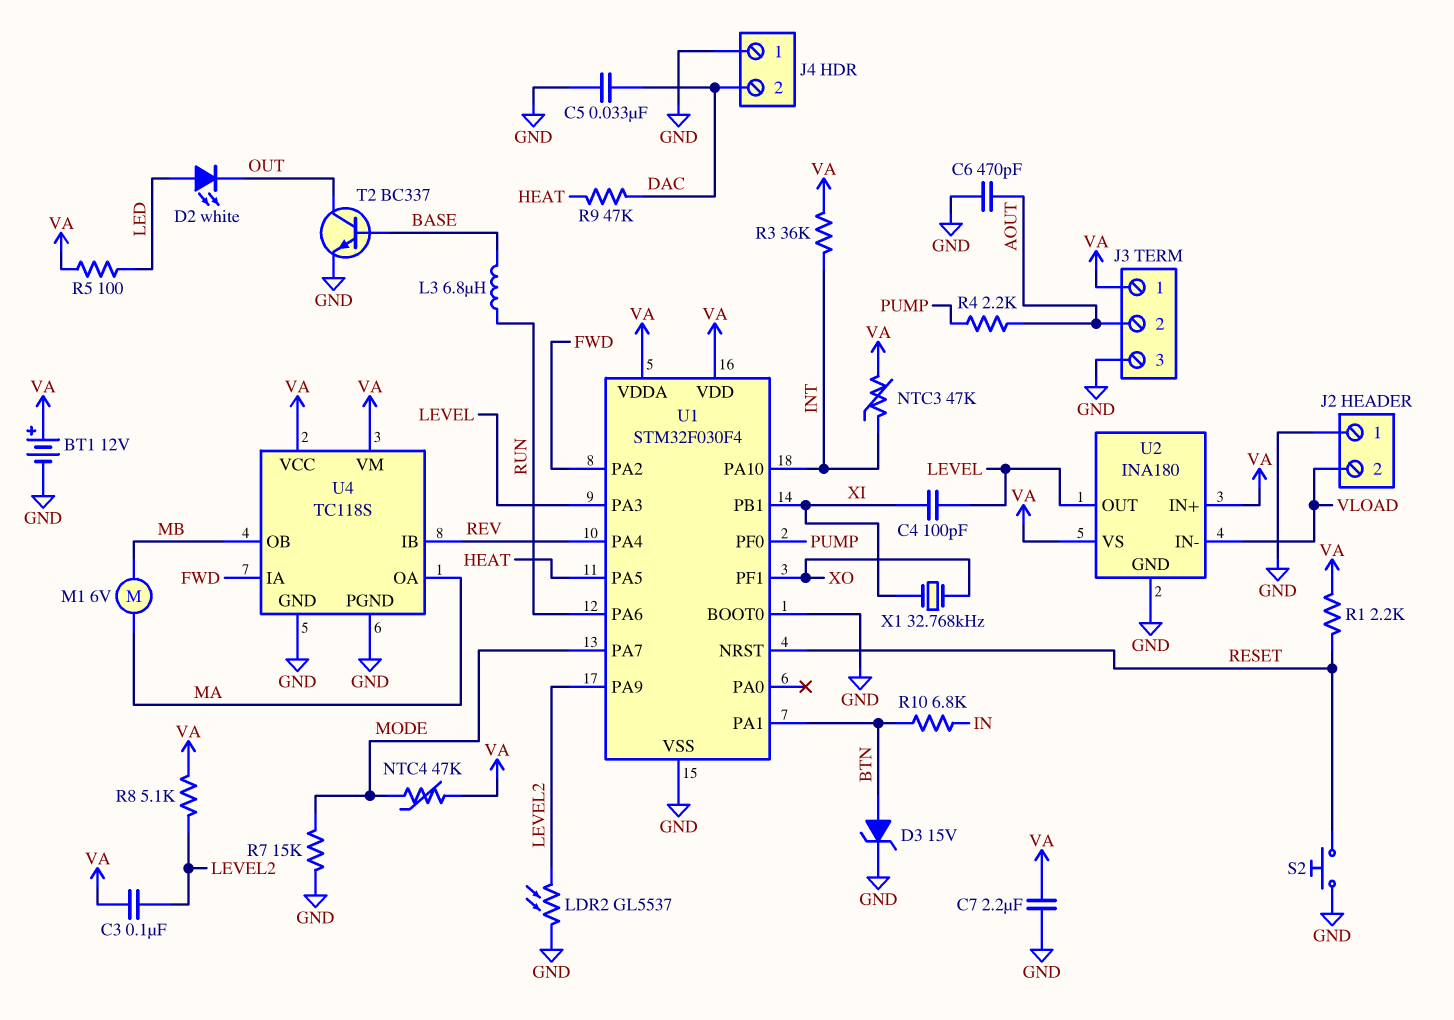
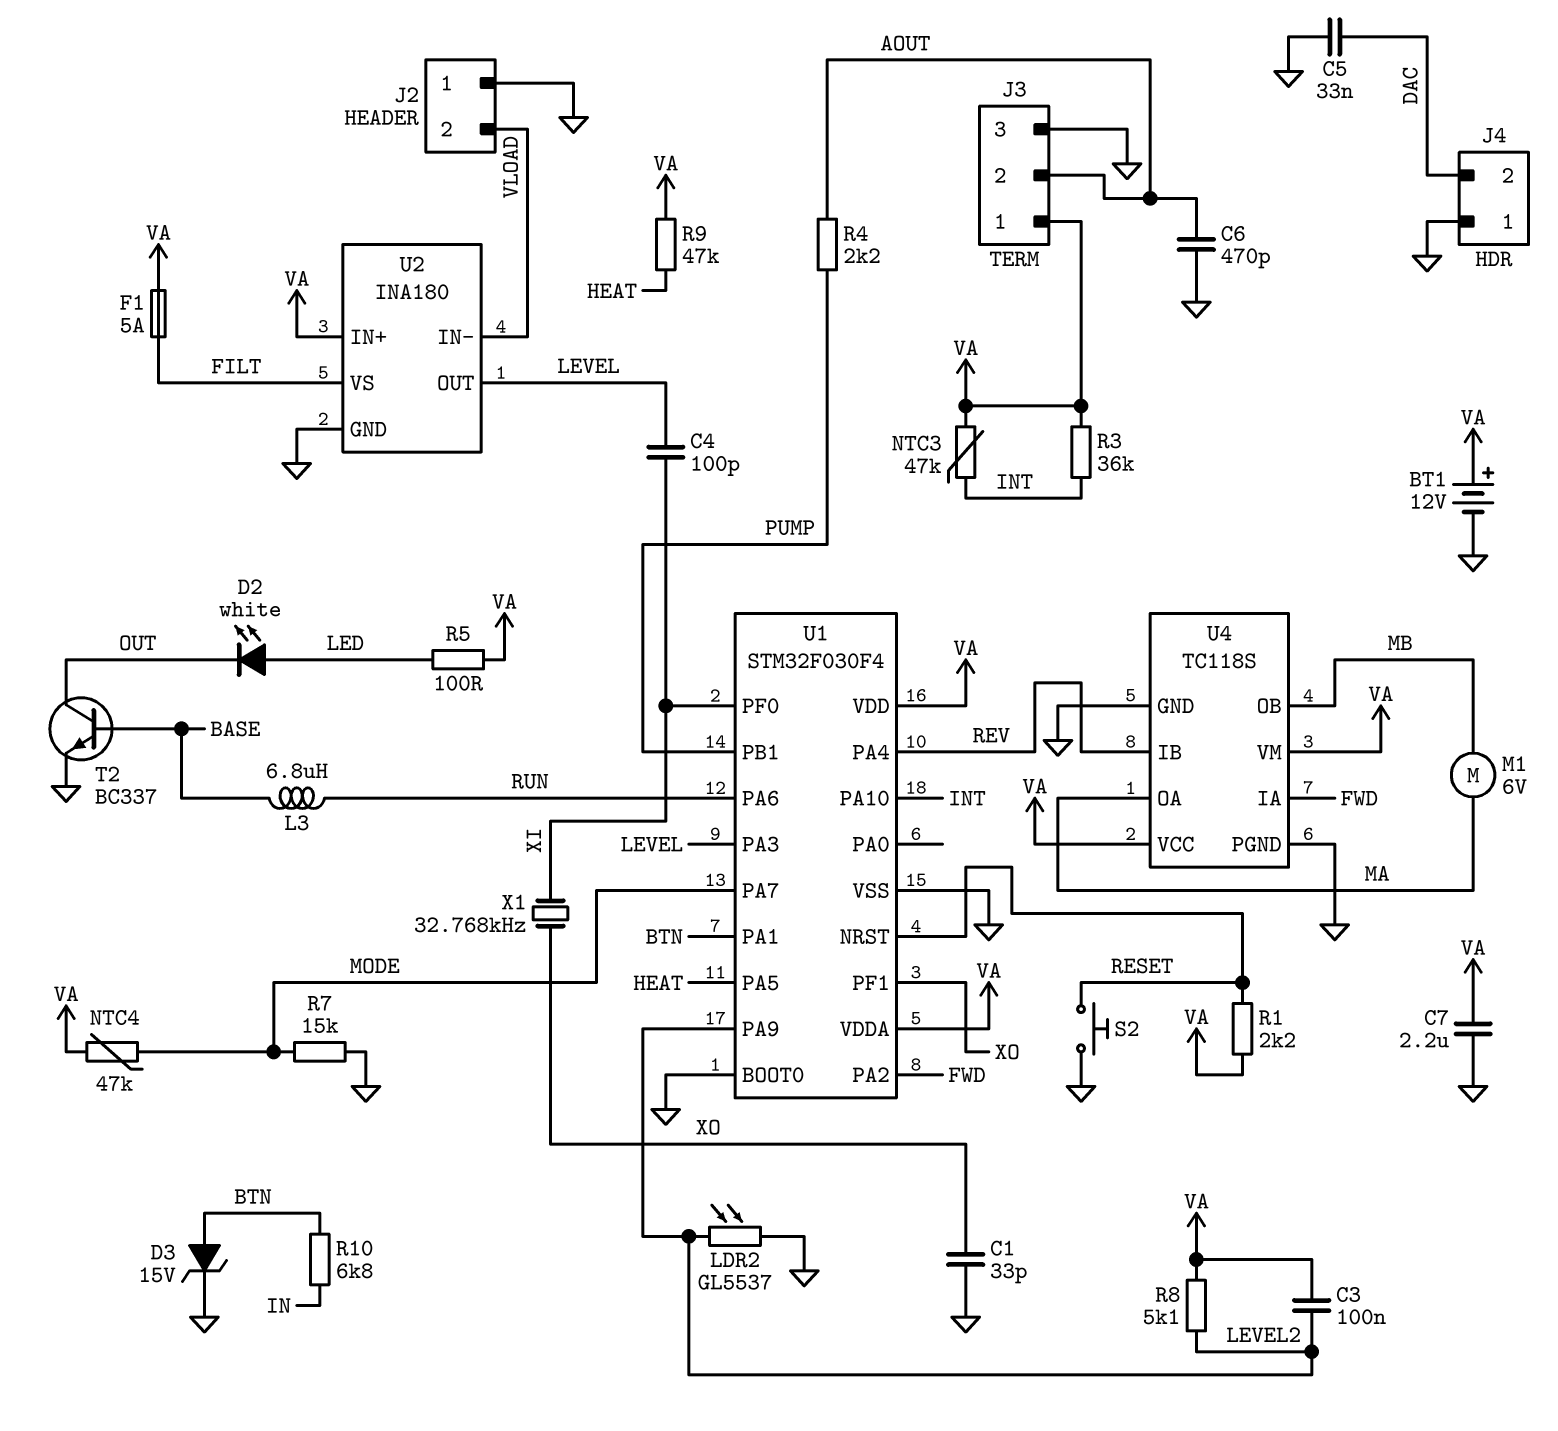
C1: none -> 33pF (GND, XO)
F1: none -> 5A (FILT, VA)
R9: 47k (DAC, HEAT) -> 47k (HEAT, VA)
U1 pin PB1: XI -> PUMP
U1 pin PF0: PUMP -> XI
U2 pin VS: VA -> FILT

